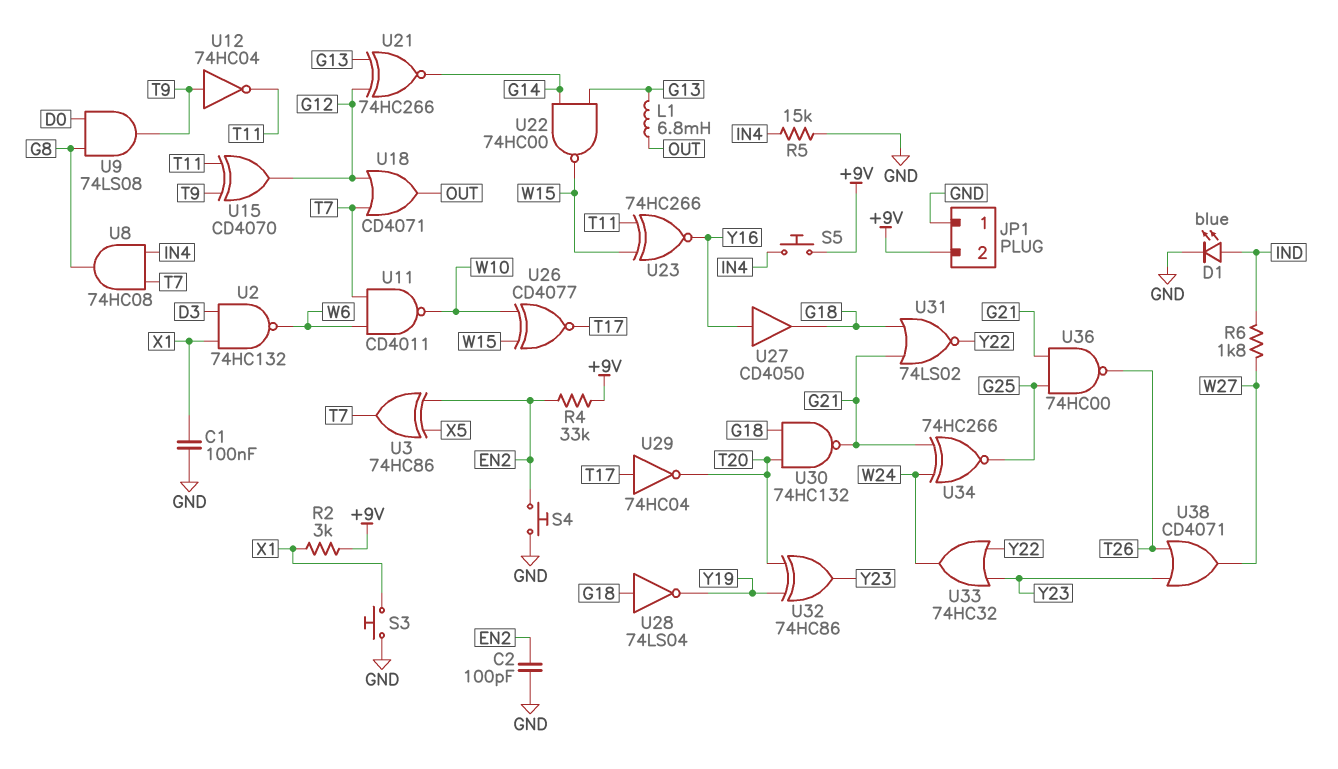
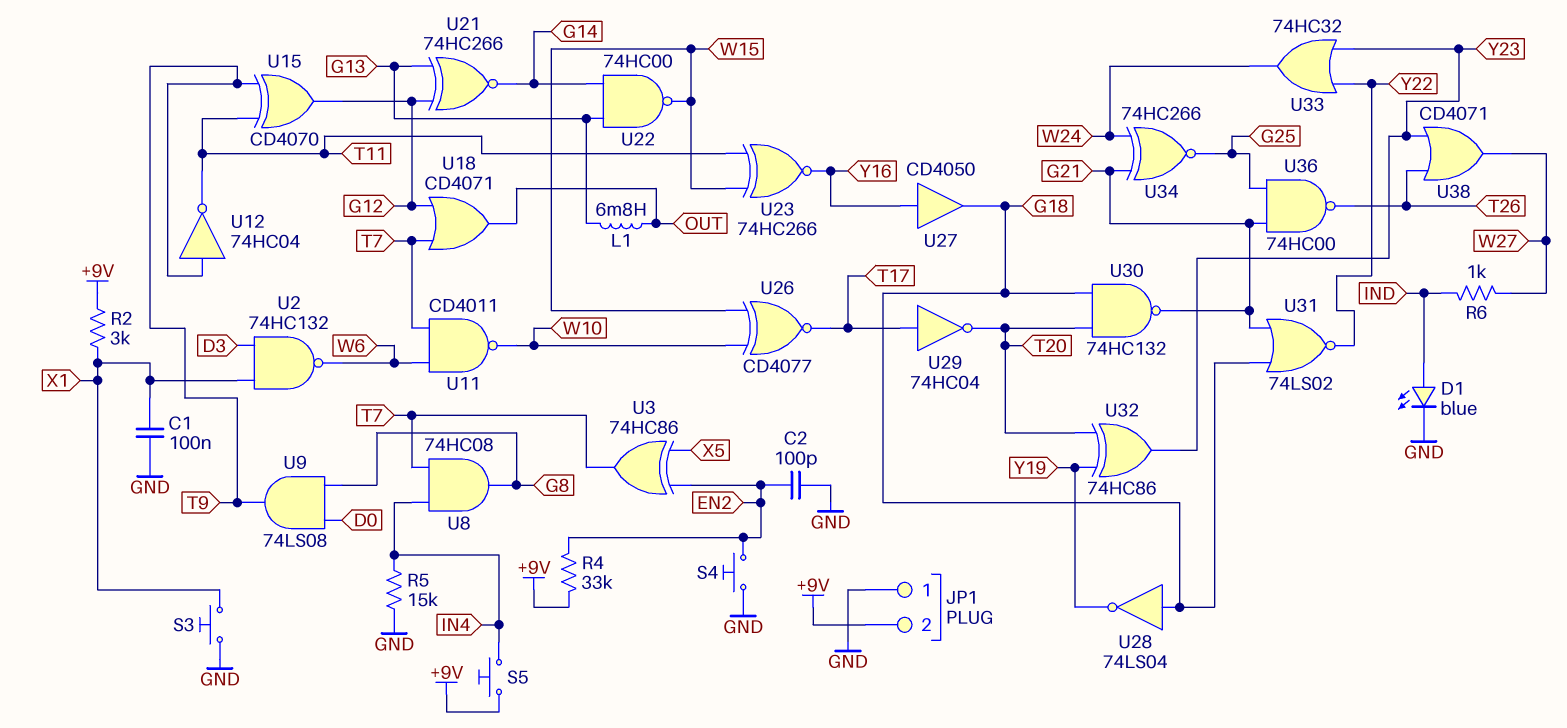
R6: 1.8k (IND, W27) -> 1k (IND, W27)

